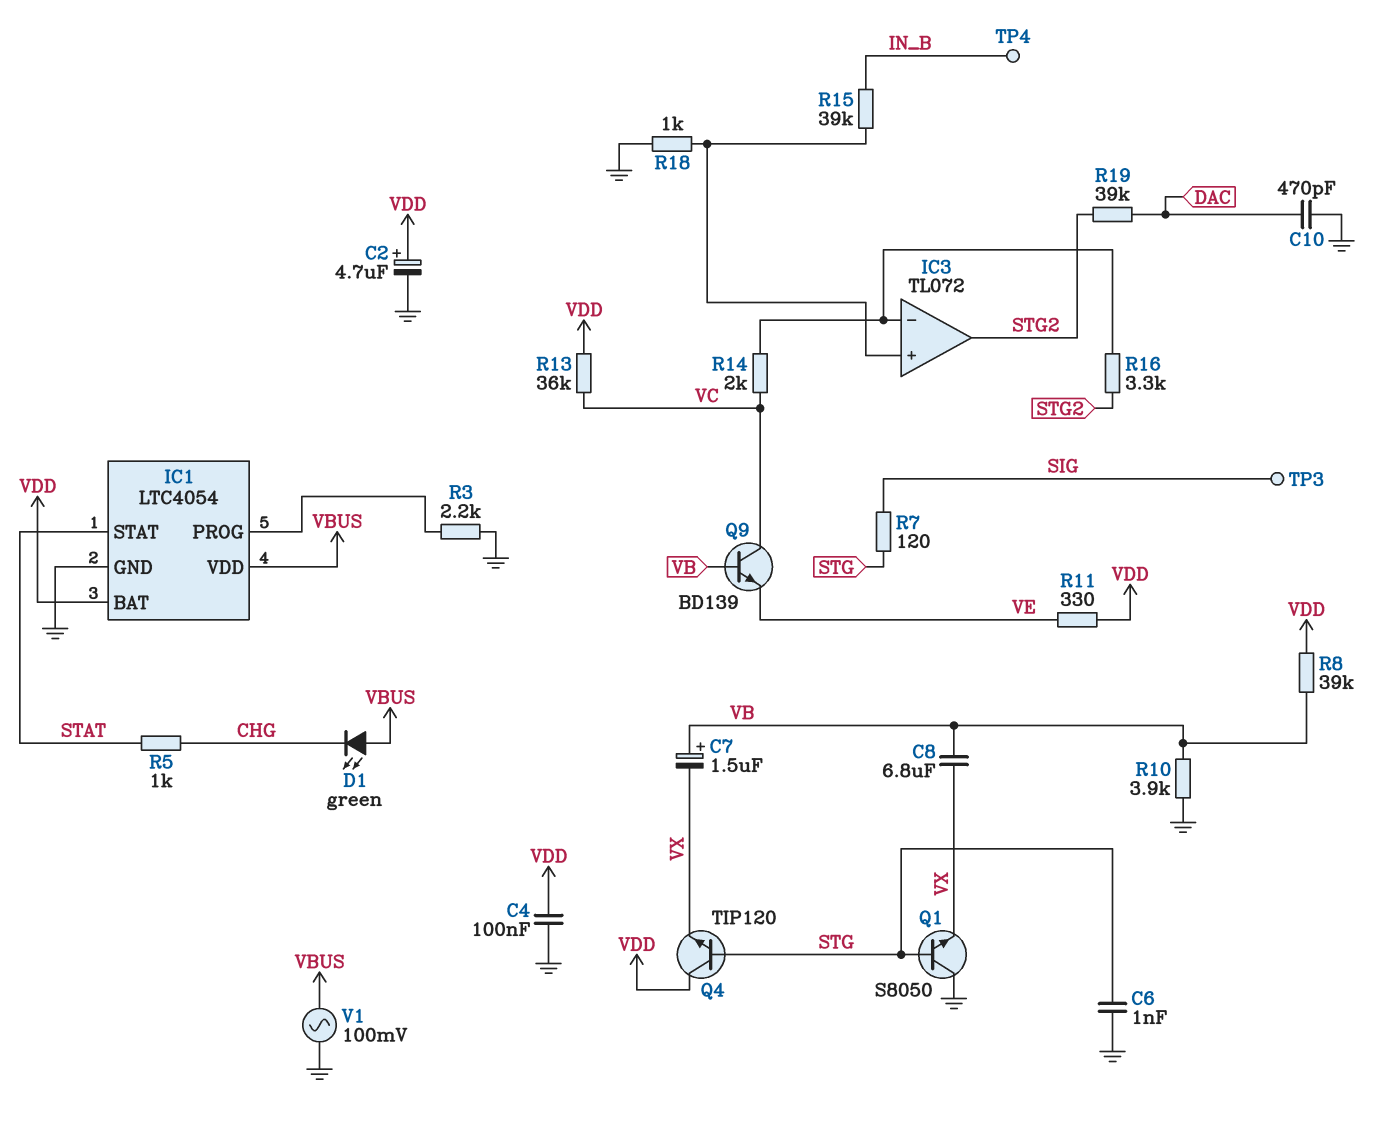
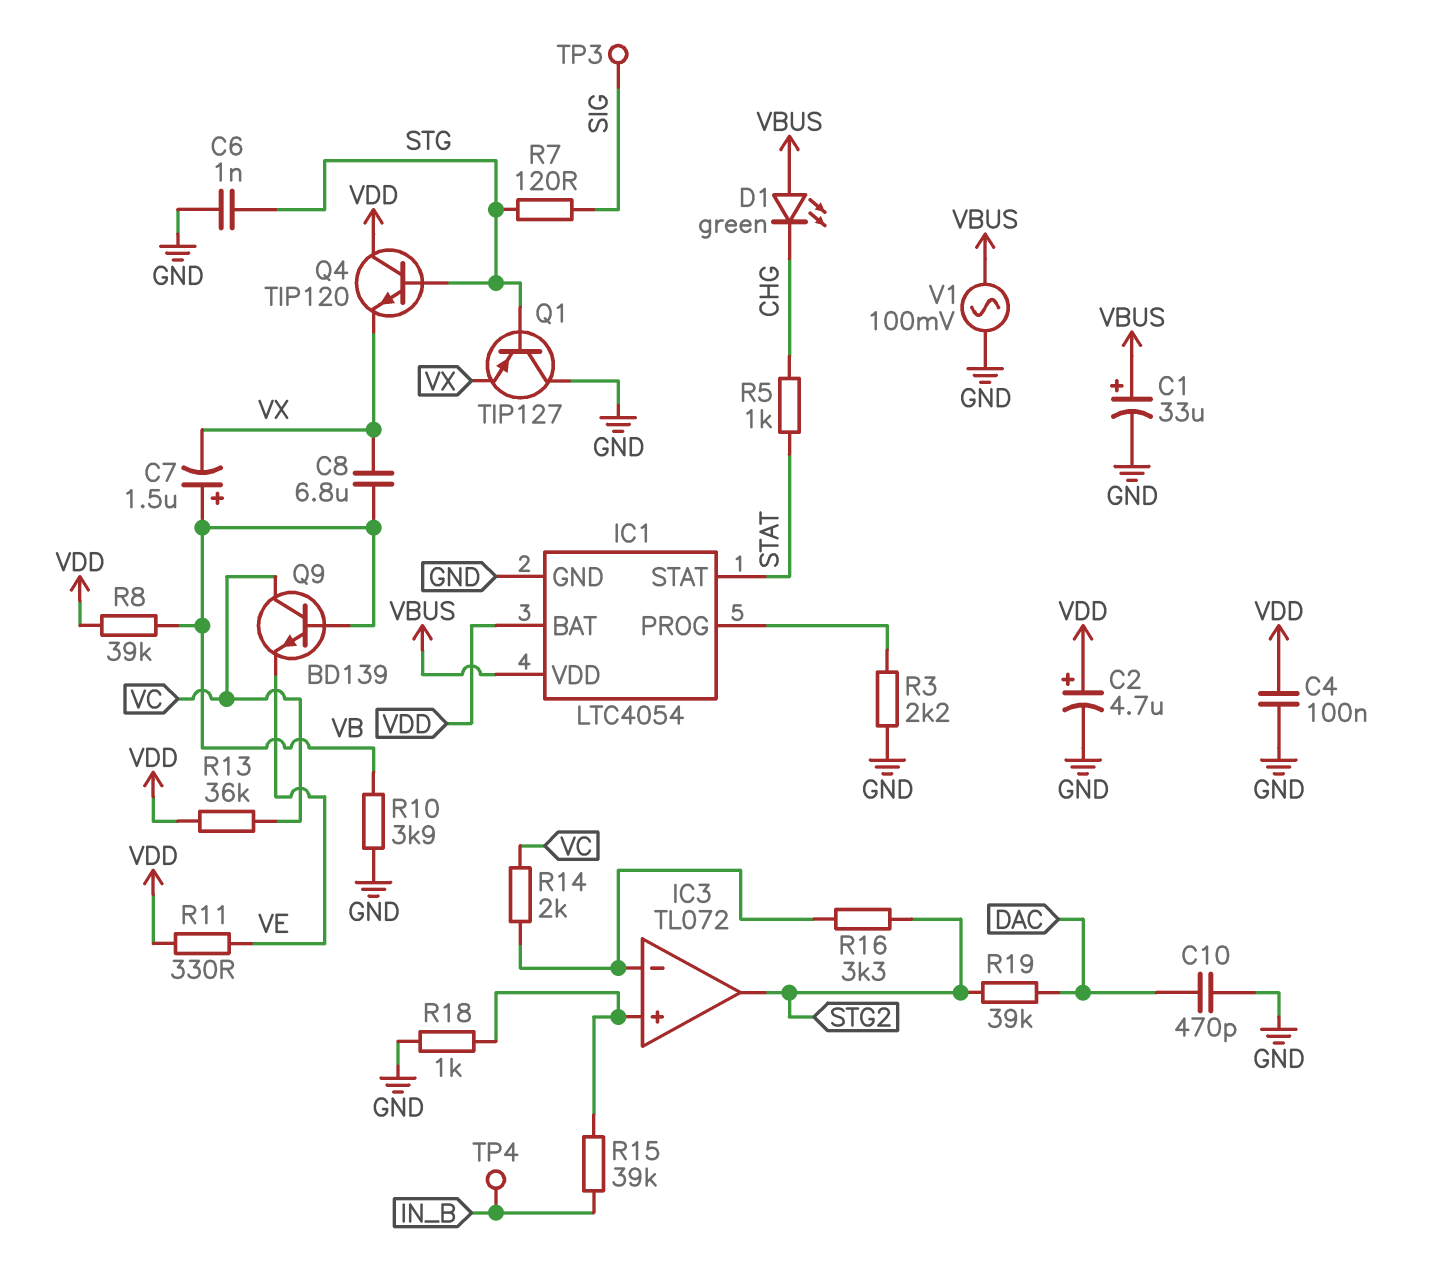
C1: none -> 33uF (plus VBUS, minus GND)
Q1: NPN S8050 (B STG, C GND, E VX) -> PNP TIP127 (B STG, C GND, E VX)

